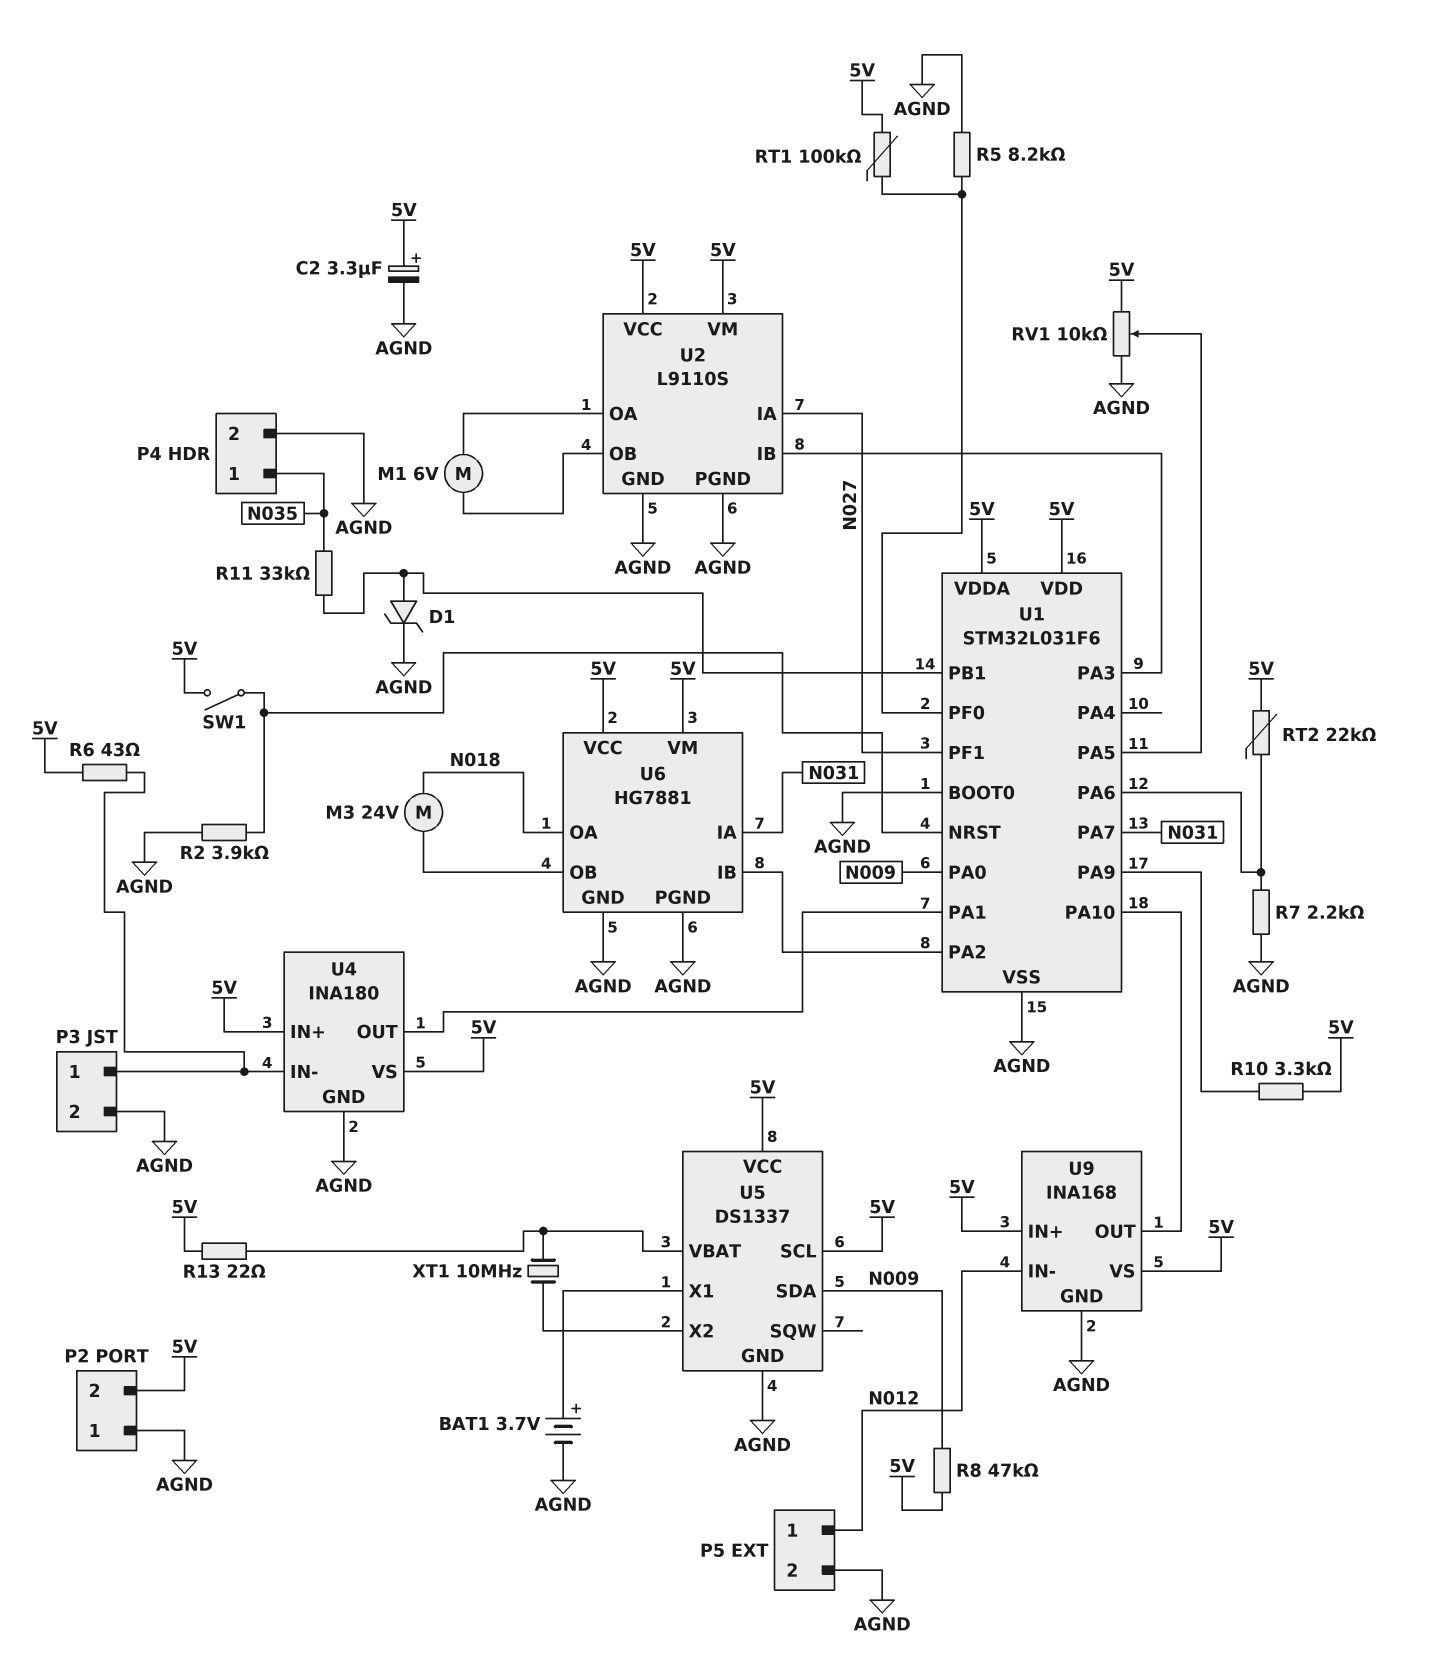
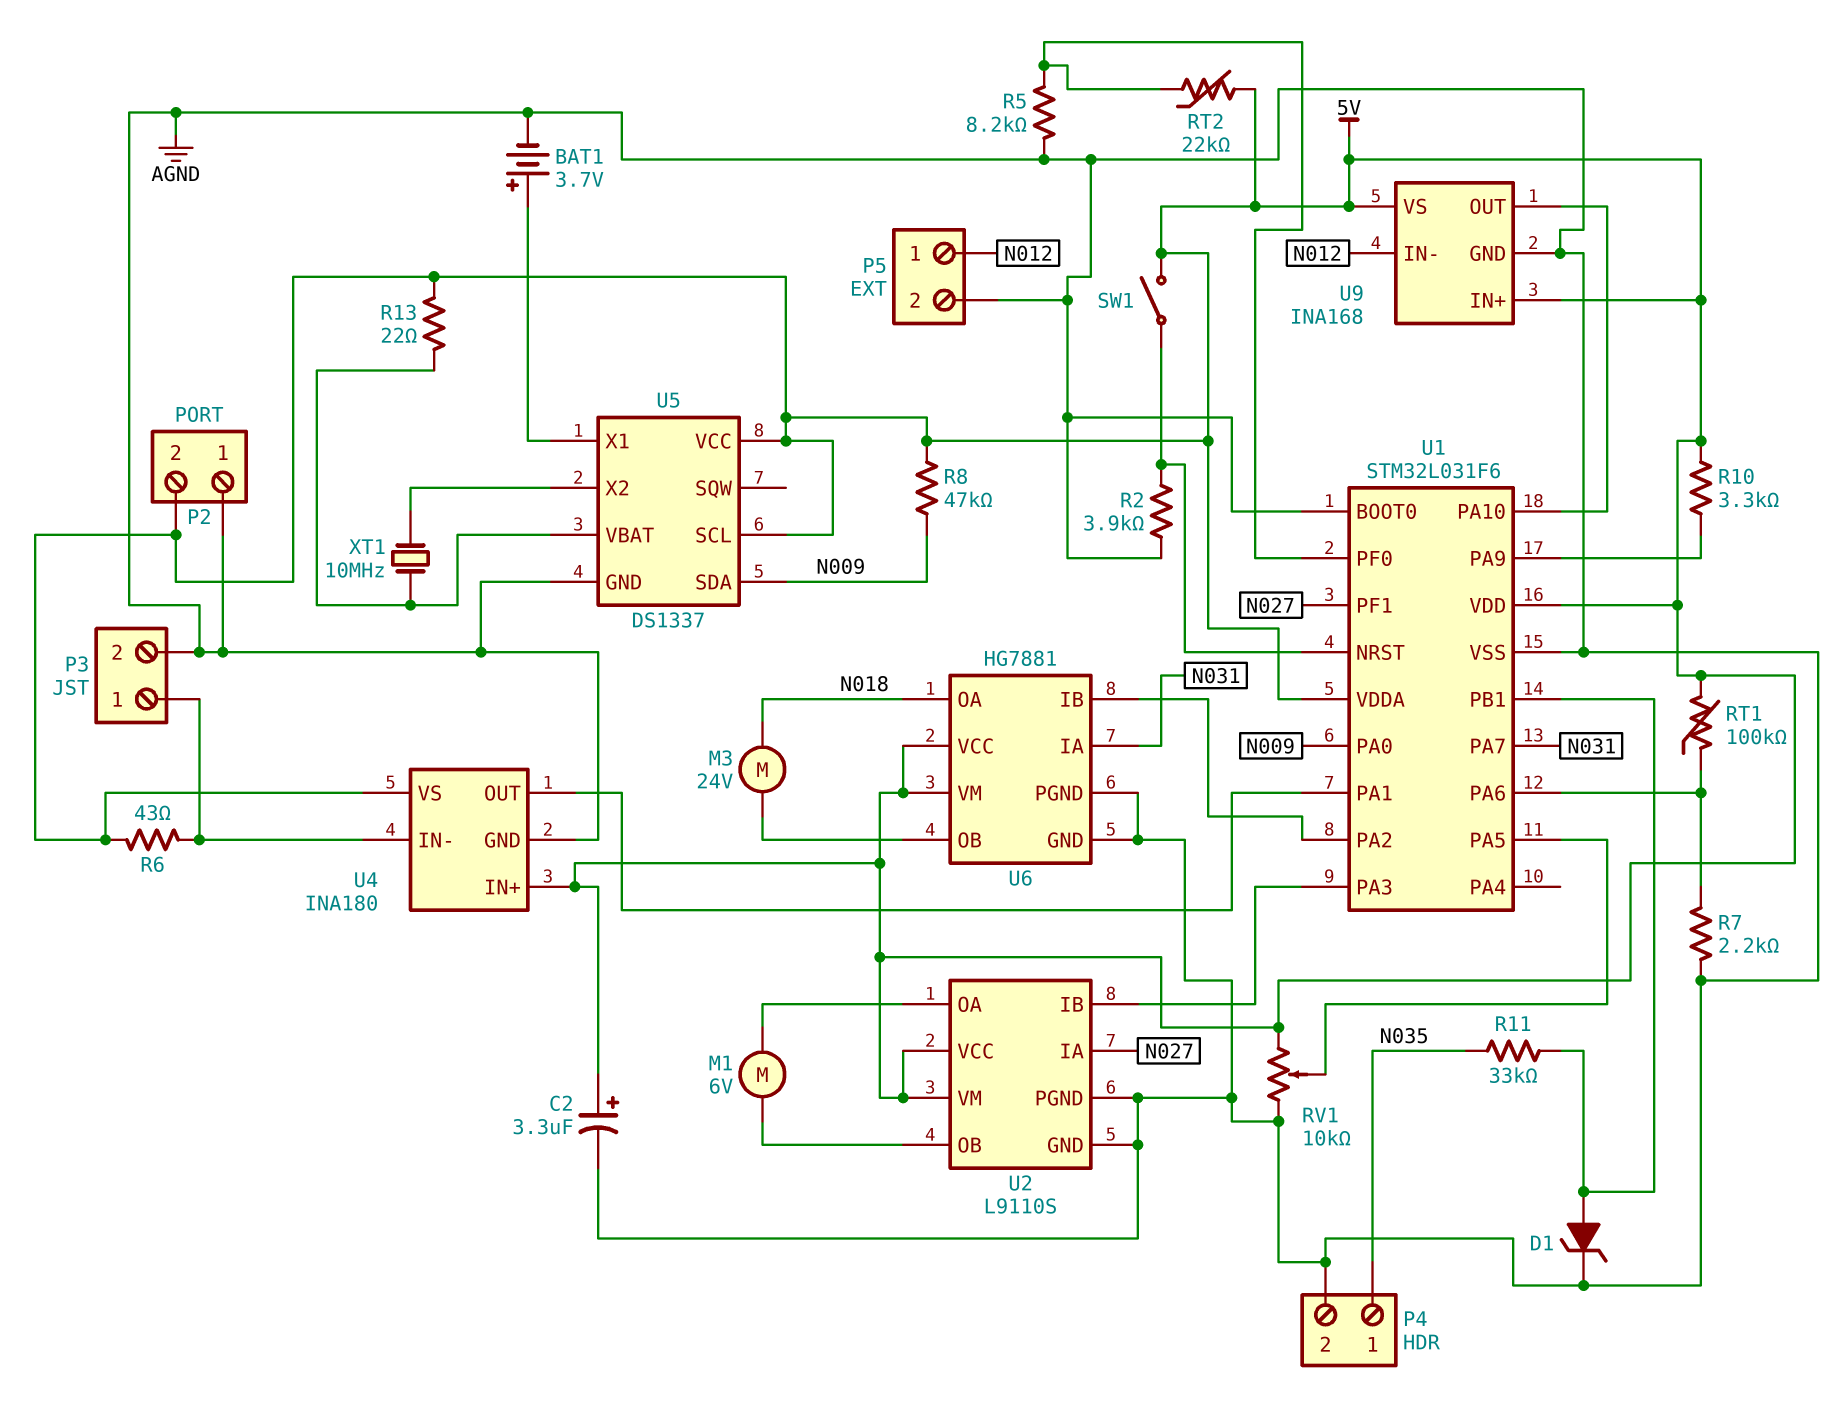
RT1: 100k (5V, U1/PF0) -> 100k (5V, U1/PA6)
RT2: 22k (5V, U1/PA6) -> 22k (5V, U1/PF0)

